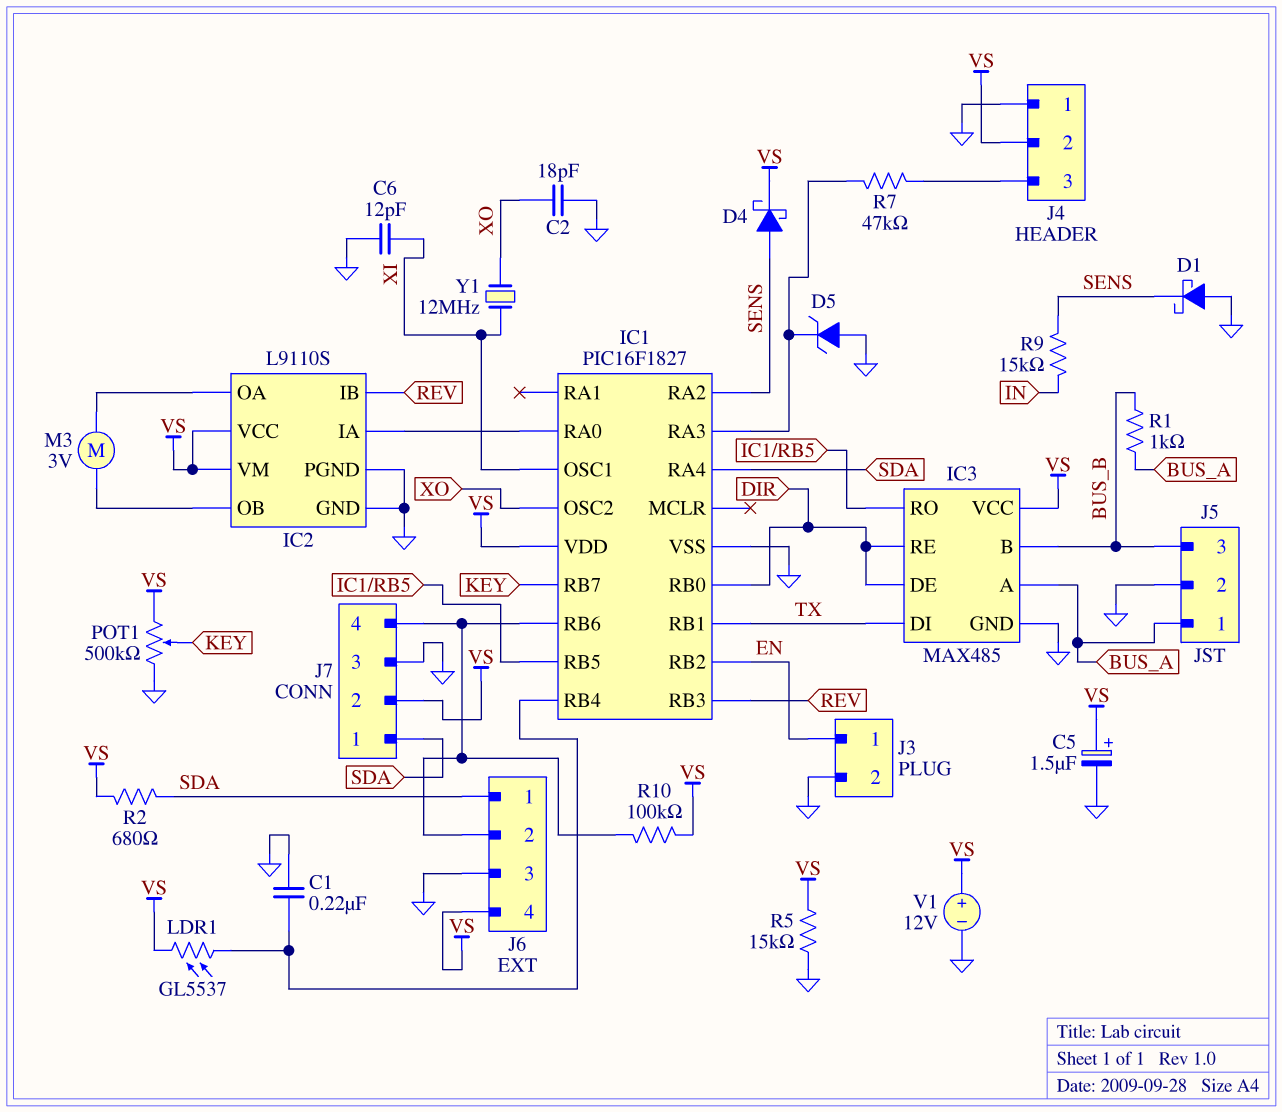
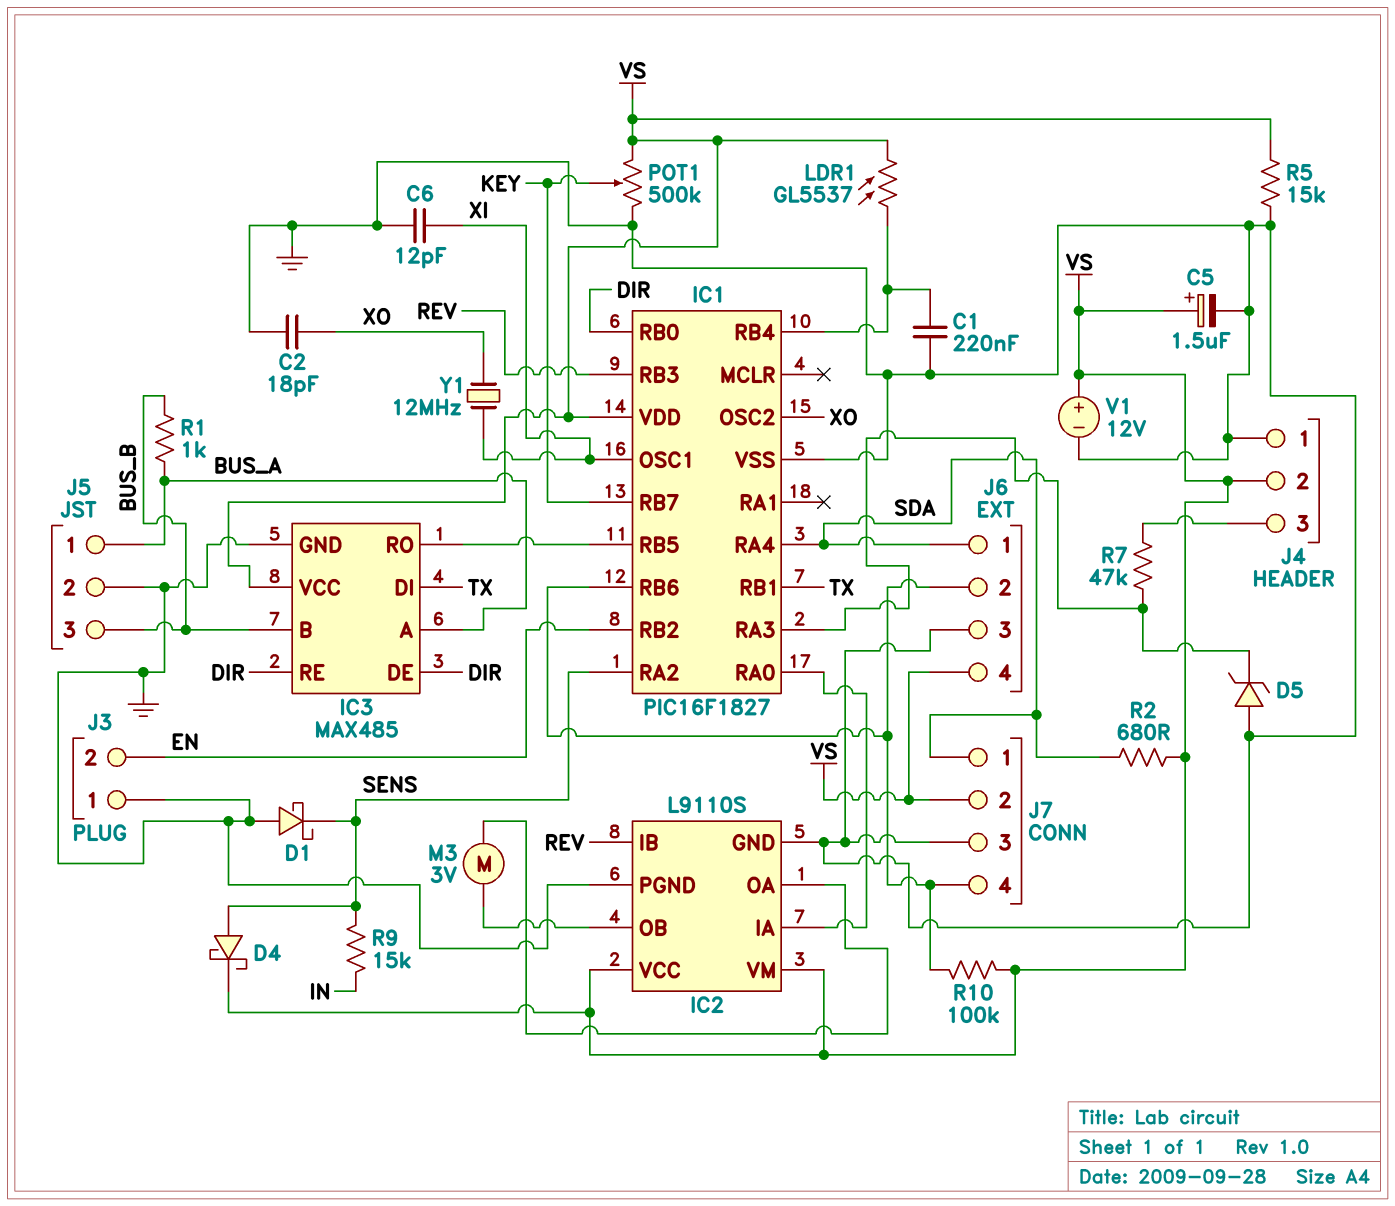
J3 pin 1: EN -> GND
J3 pin 2: GND -> EN

